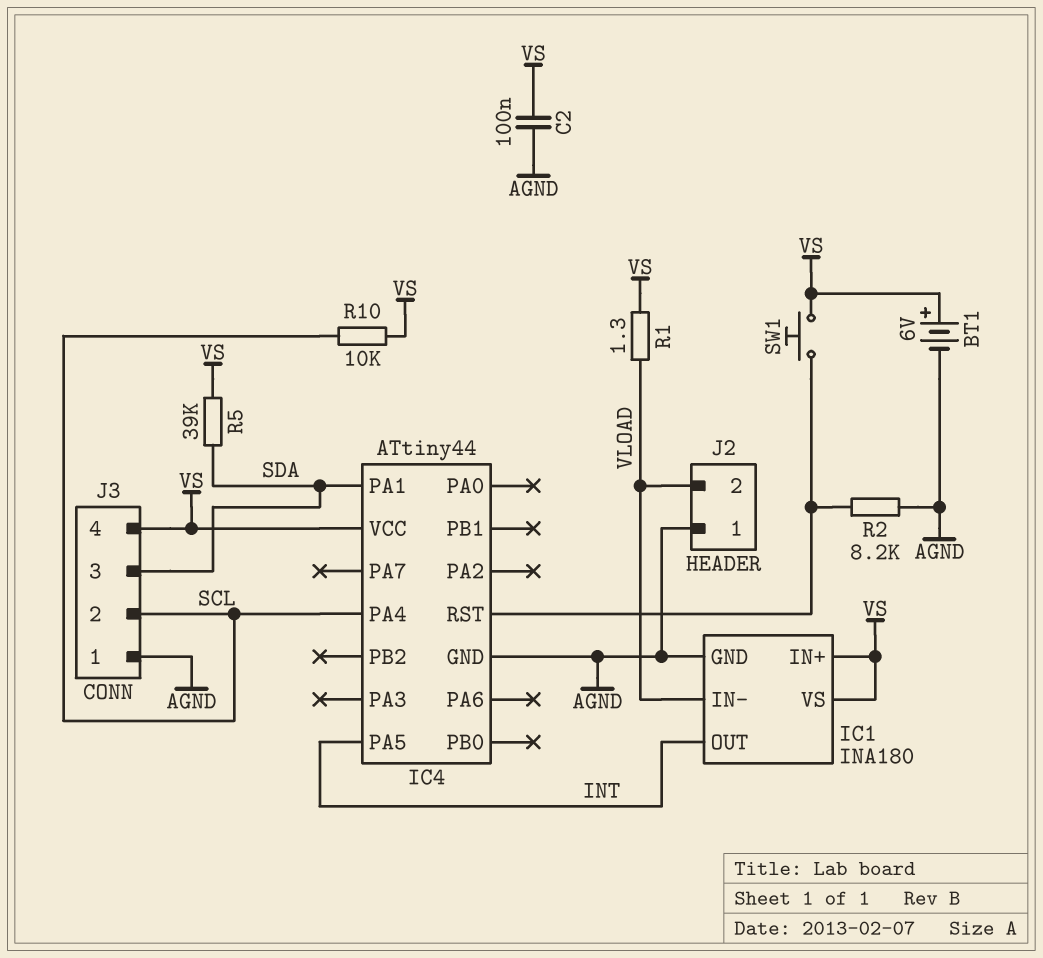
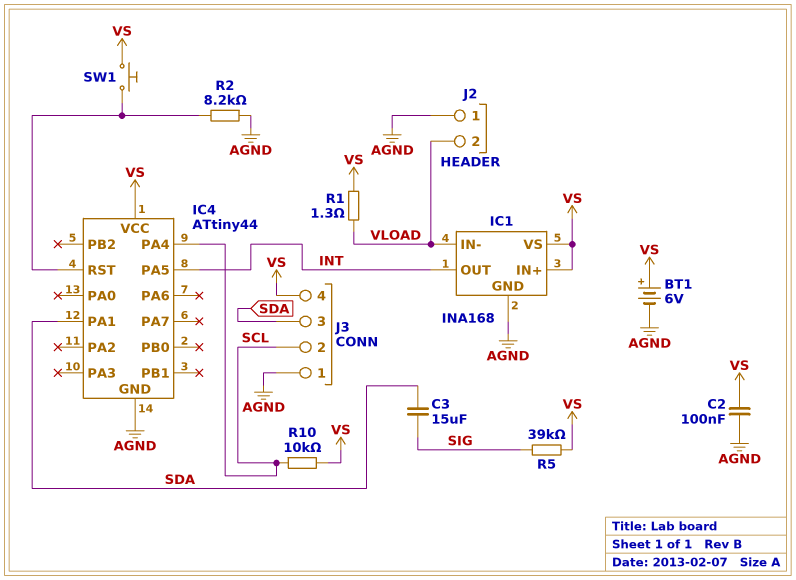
C3: none -> 15uF (SDA, SIG)
IC1: INA180 -> INA168
R5: 39k (SDA, VS) -> 39k (SIG, VS)

